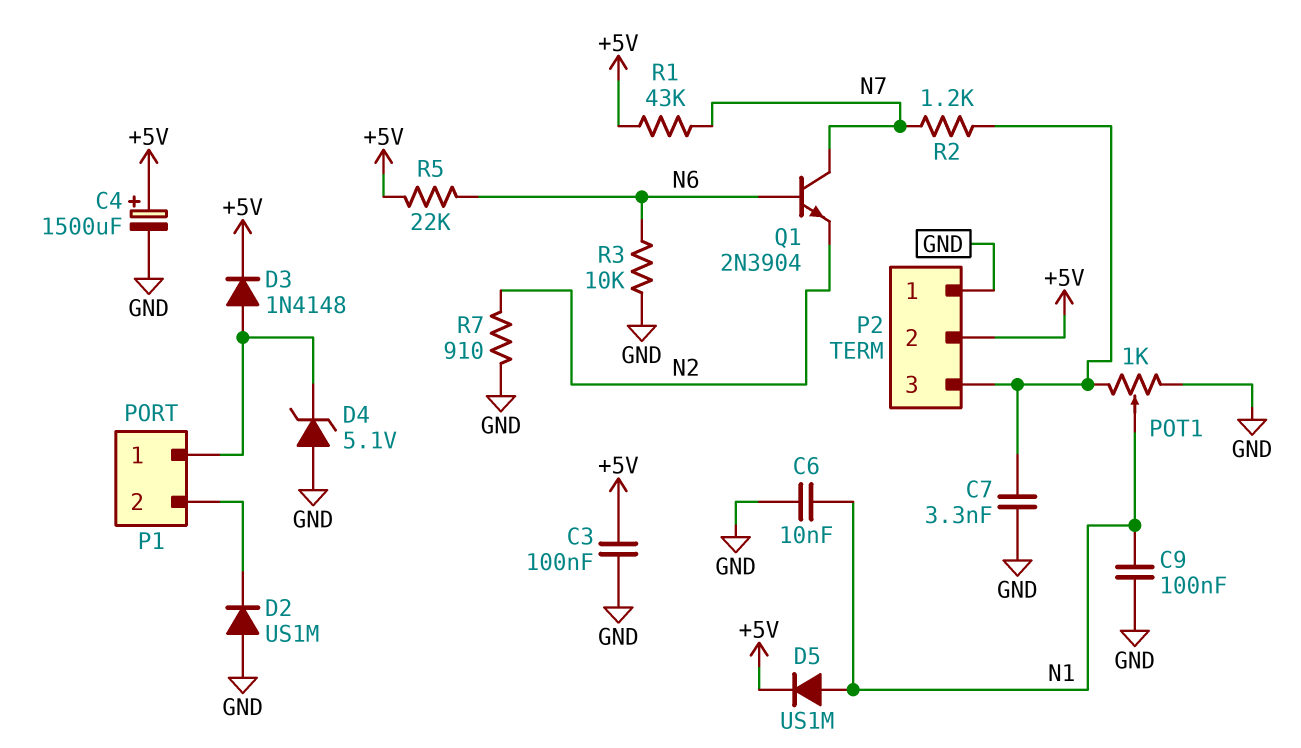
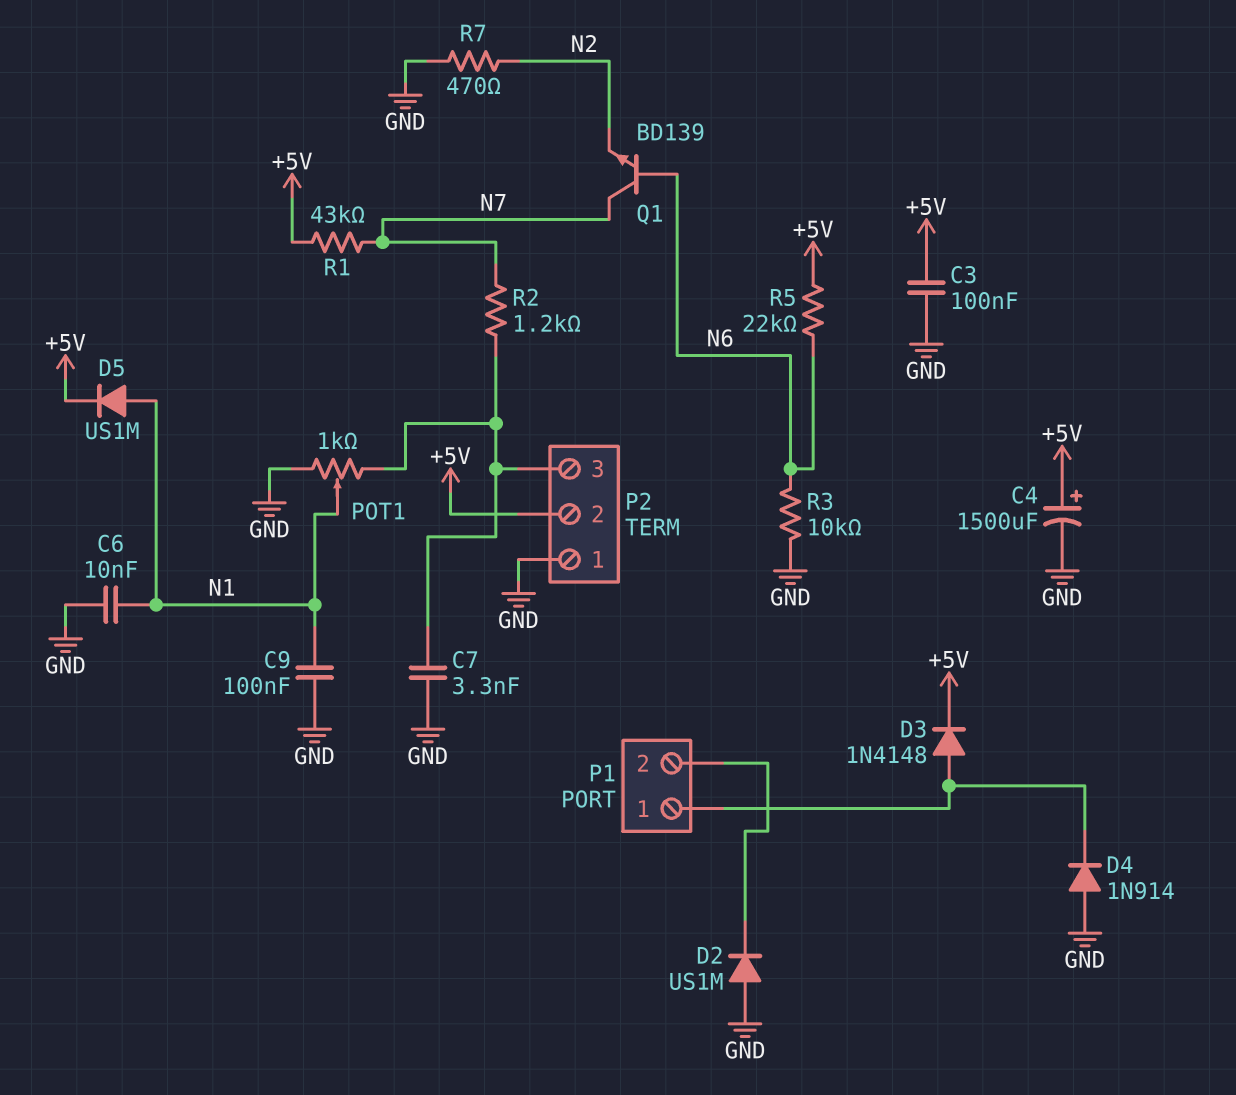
D4: zener 5.1V (A GND, K P1/1) -> diode 1N914 (A GND, K P1/1)
Q1: NPN 2N3904 (B N6, C N7, E N2) -> NPN BD139 (B N6, C N7, E N2)
R7: 910 (GND, N2) -> 470 (GND, N2)

